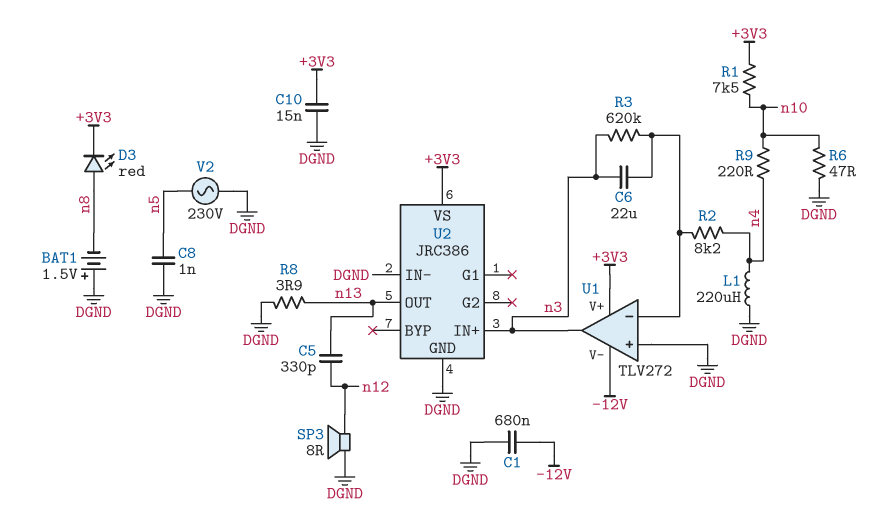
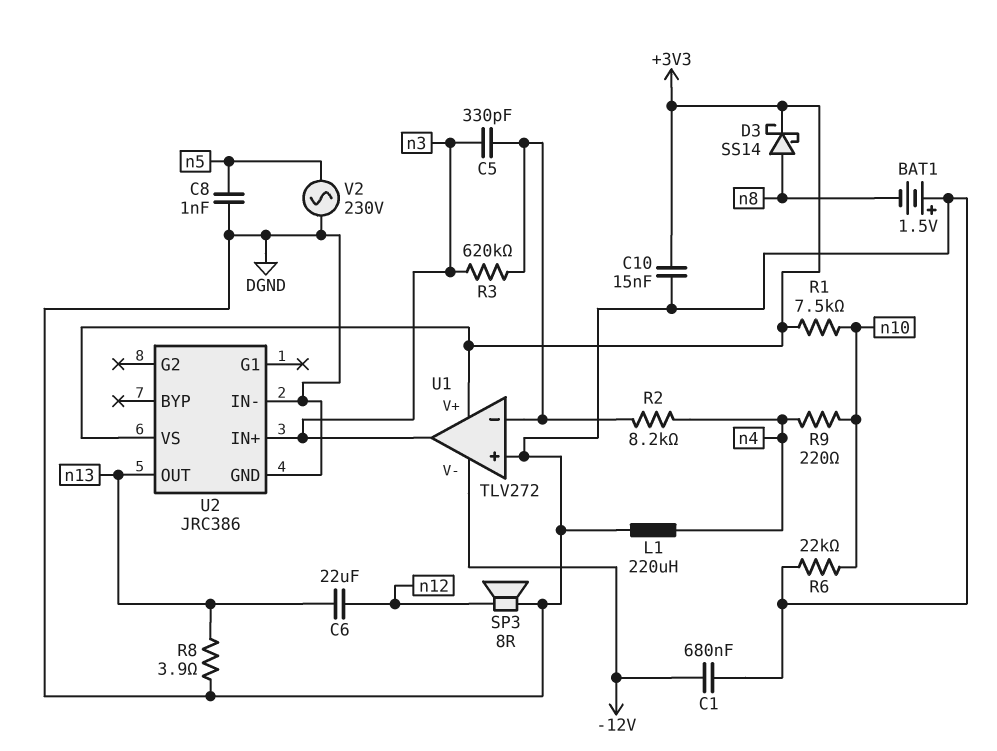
C5: 330pF (n12, n13) -> 330pF (U1/in-, n3)
C6: 22uF (U1/in-, n3) -> 22uF (n12, n13)
D3: LED red (A n8, K +3V3) -> schottky SS14 (A n8, K +3V3)
R6: 47 (DGND, n10) -> 22k (DGND, n10)

